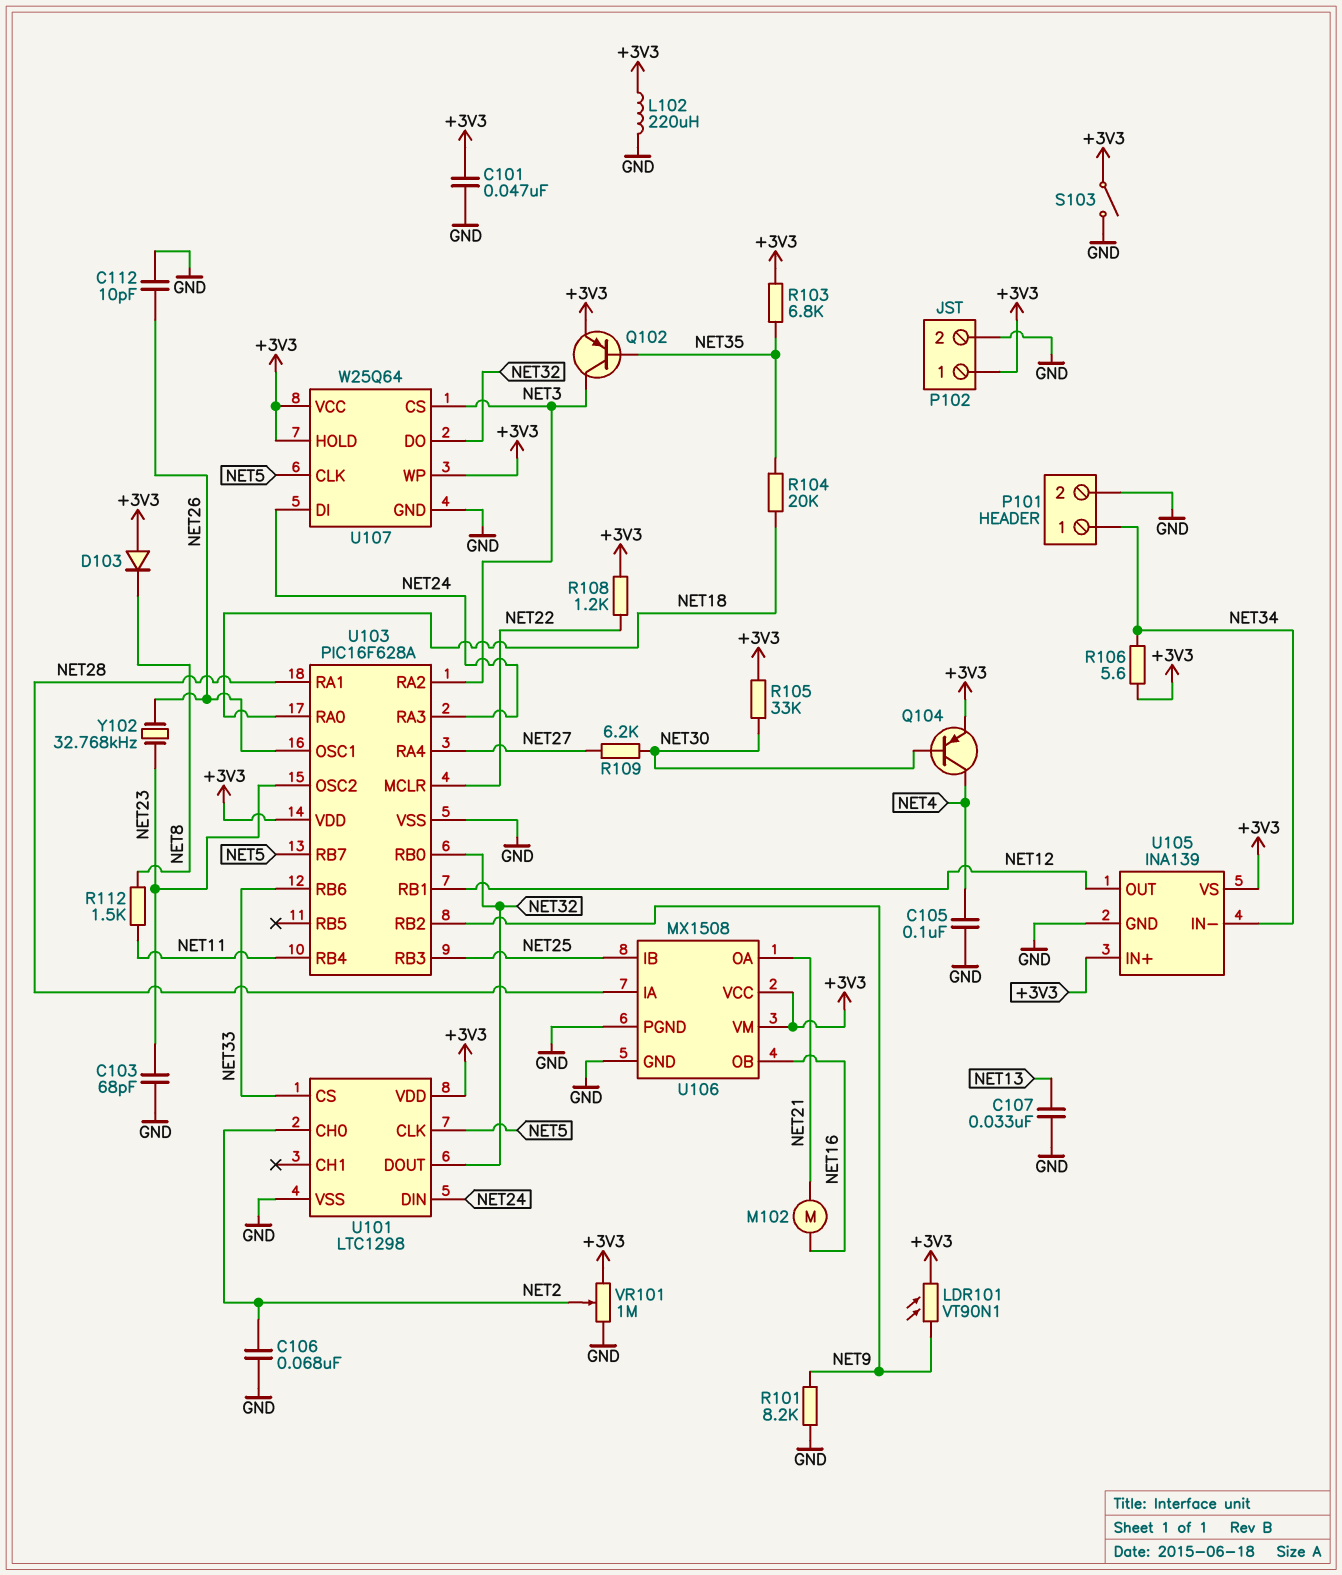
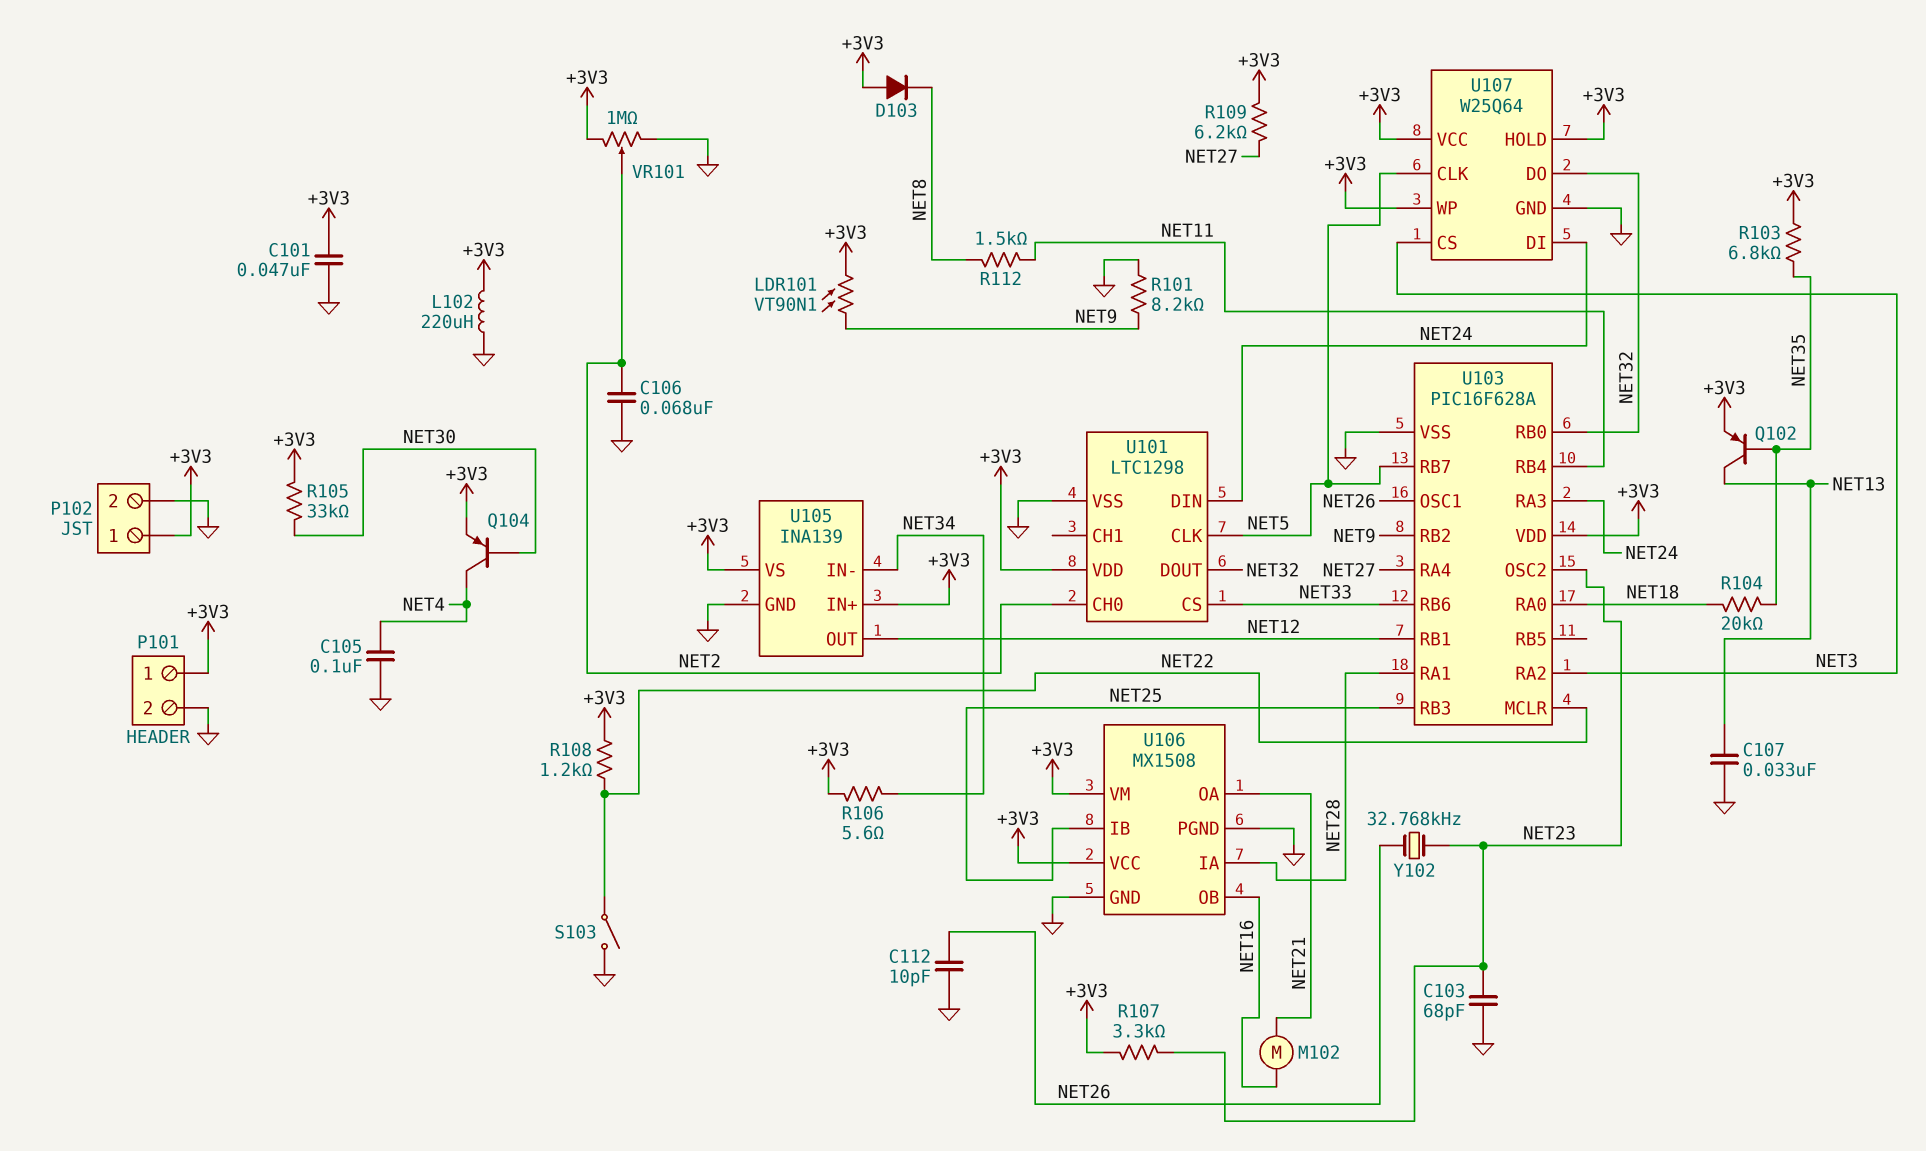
P101 pin 1: NET34 -> +3V3
Q102: PNP (B NET35, C NET3, E +3V3) -> PNP (B NET35, C NET13, E +3V3)
R107: none -> 3.3k (+3V3, NET23)
R109: 6.2k (NET27, NET30) -> 6.2k (+3V3, NET27)
S103: switch (+3V3, GND) -> switch (GND, NET22)

